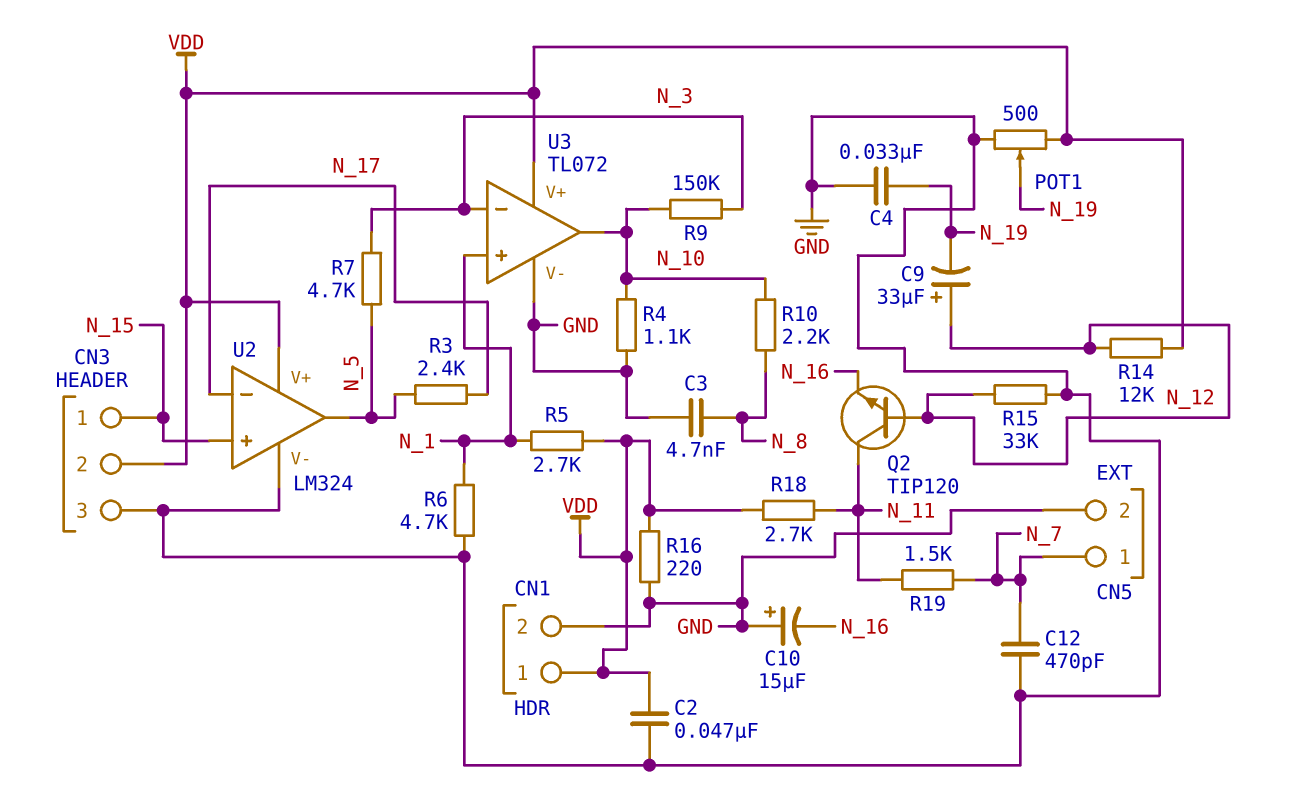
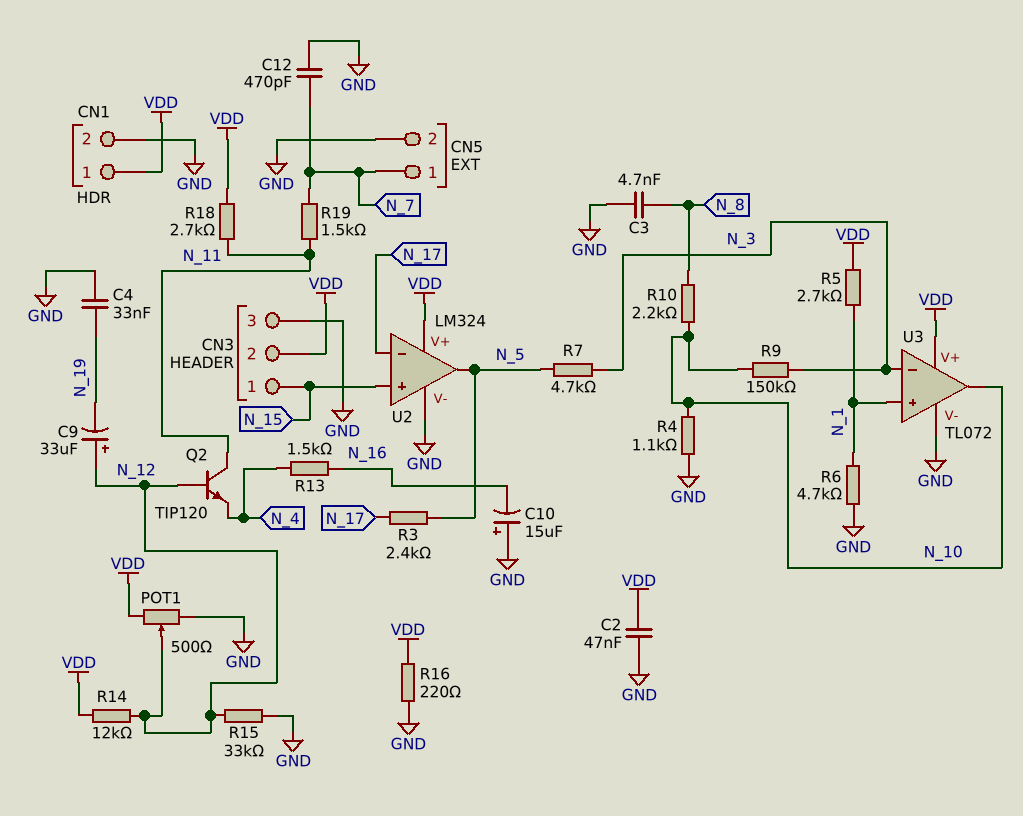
POT1: 500 (GND, VDD, wiper N_19) -> 500 (GND, VDD, wiper N_12)
Q2: NPN TIP120 (B N_12, C N_11, E N_16) -> NPN TIP120 (B N_12, C N_11, E N_4)
R13: none -> 1.5k (N_4, N_16)

